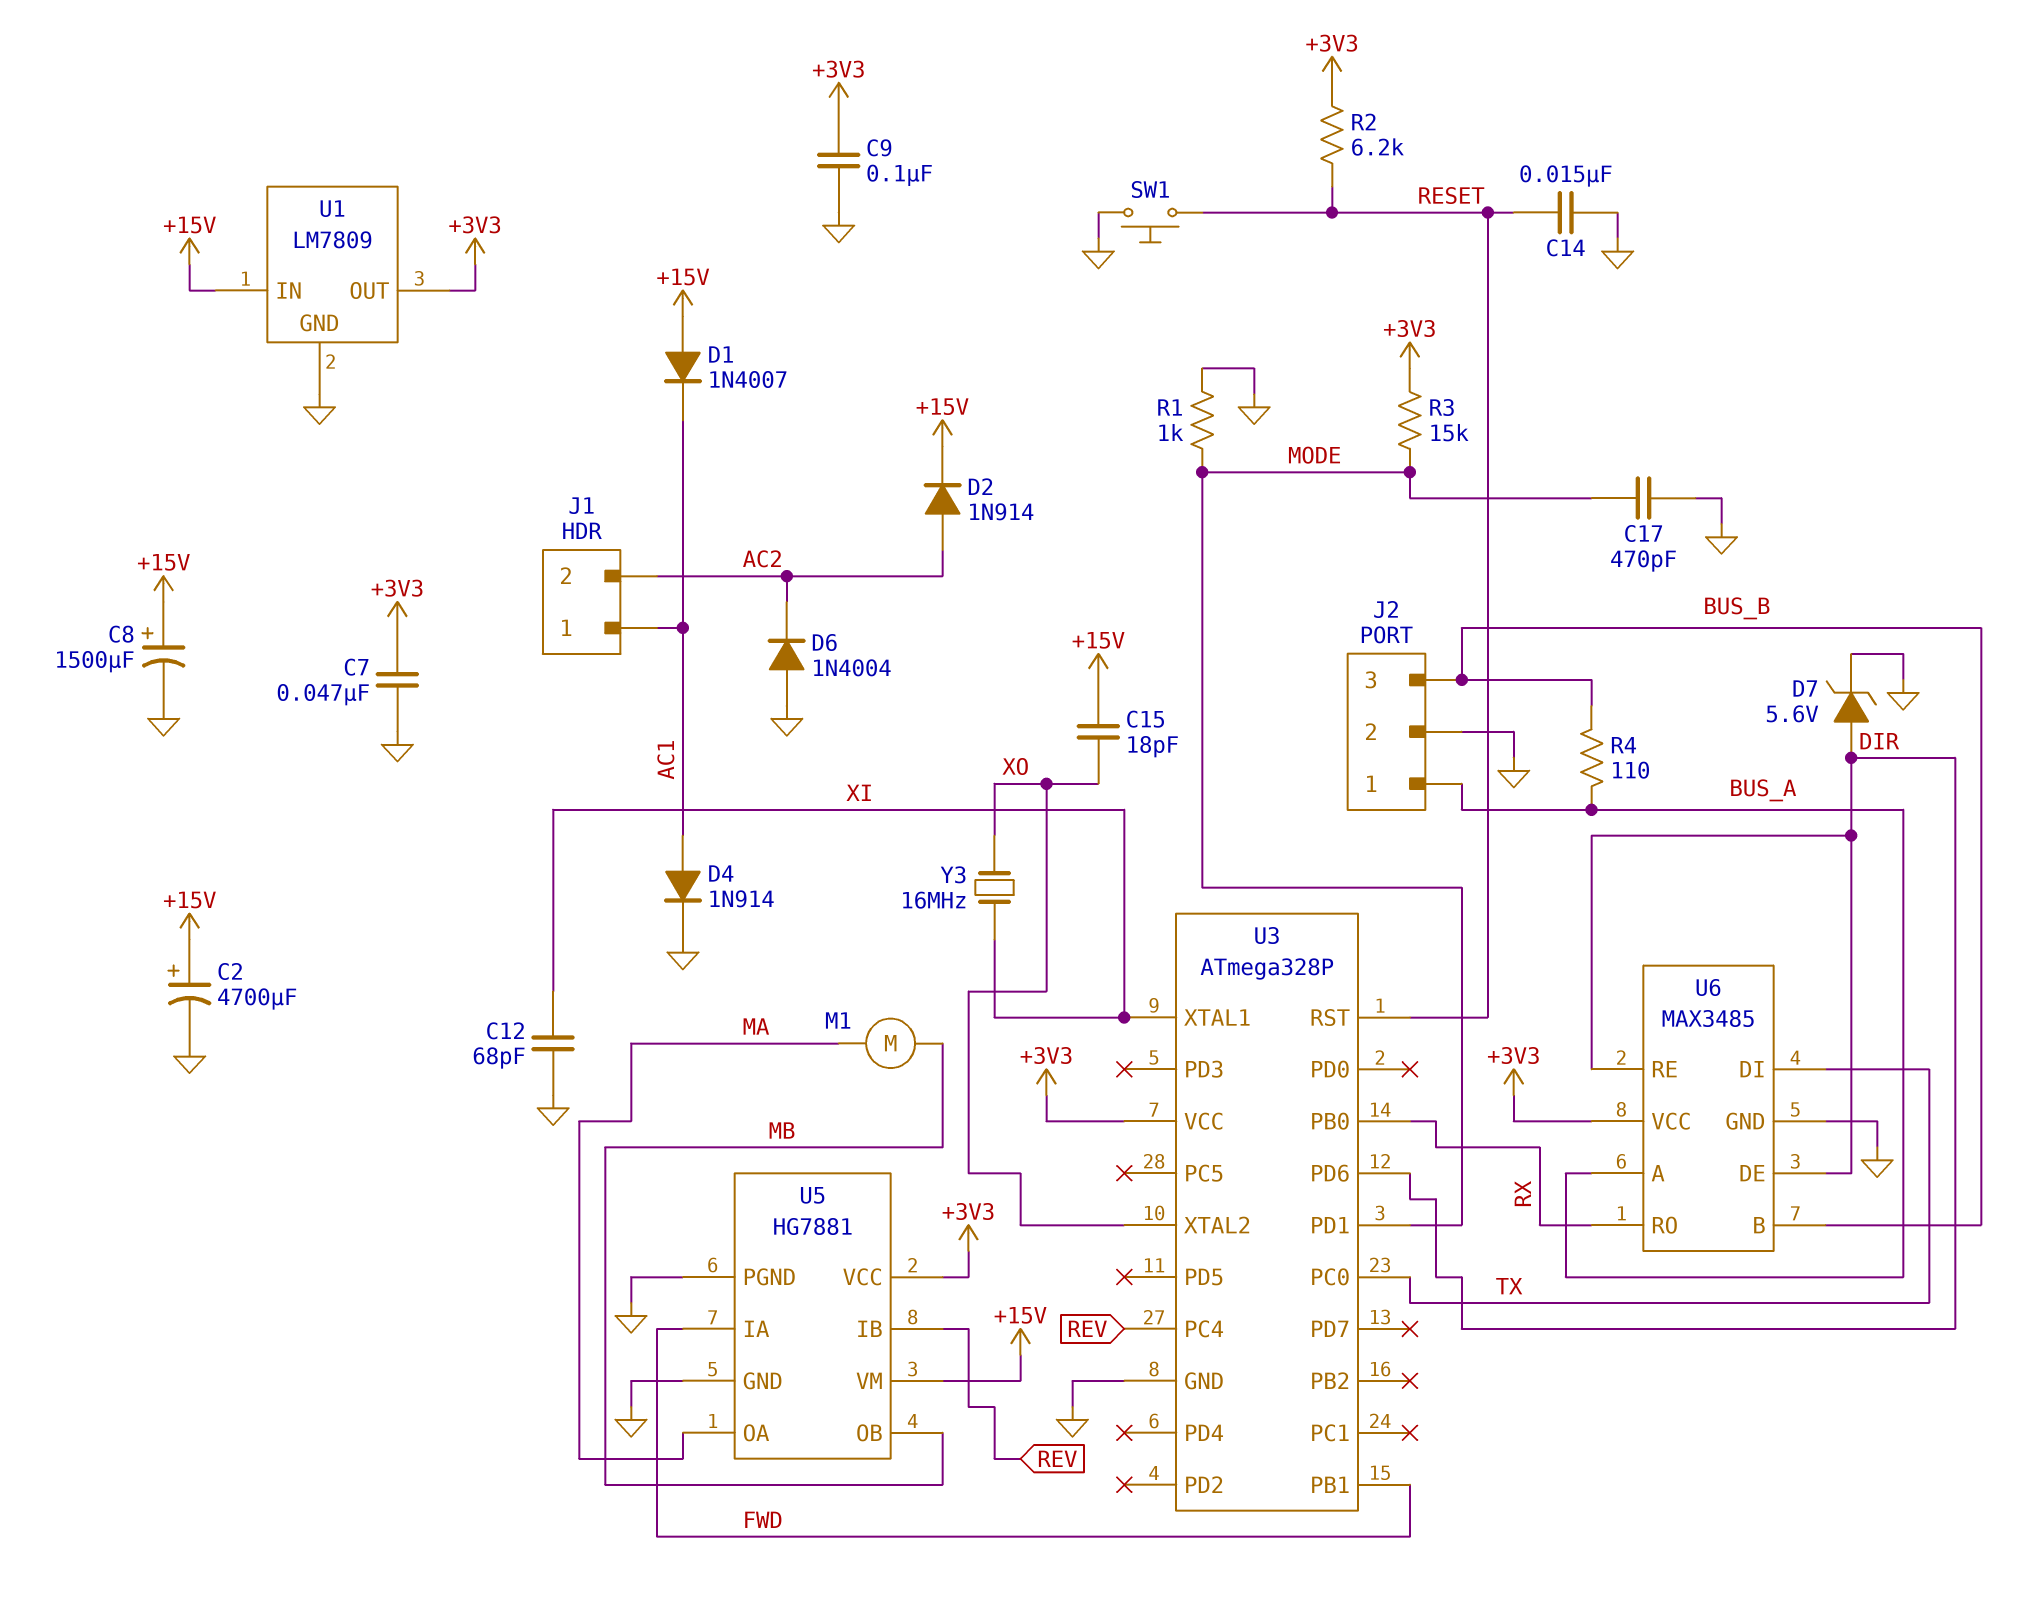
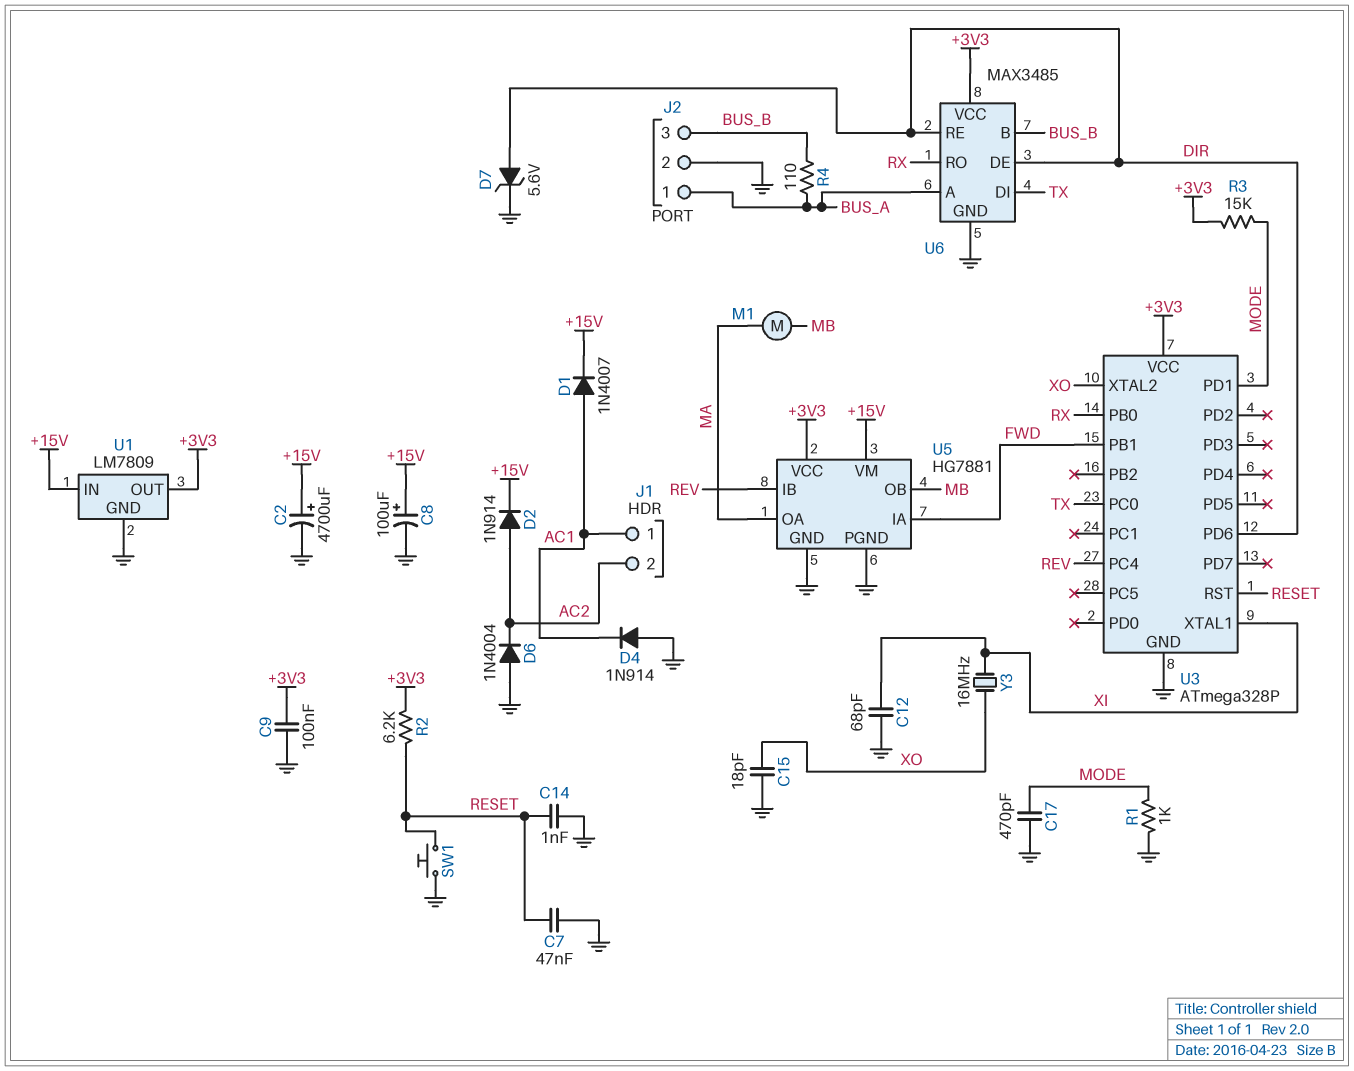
C7: 47nF (+3V3, GND) -> 47nF (GND, RESET)
C8: 1500uF (plus +15V, minus GND) -> 100uF (plus +15V, minus GND)
C14: 15nF (GND, RESET) -> 1nF (GND, RESET)
C15: 18pF (+15V, XO) -> 18pF (GND, XO)
D1: diode 1N4007 (A +15V, K AC1) -> diode 1N4007 (A AC1, K +15V)
D4: diode 1N914 (A AC1, K GND) -> diode 1N914 (A GND, K AC1)

